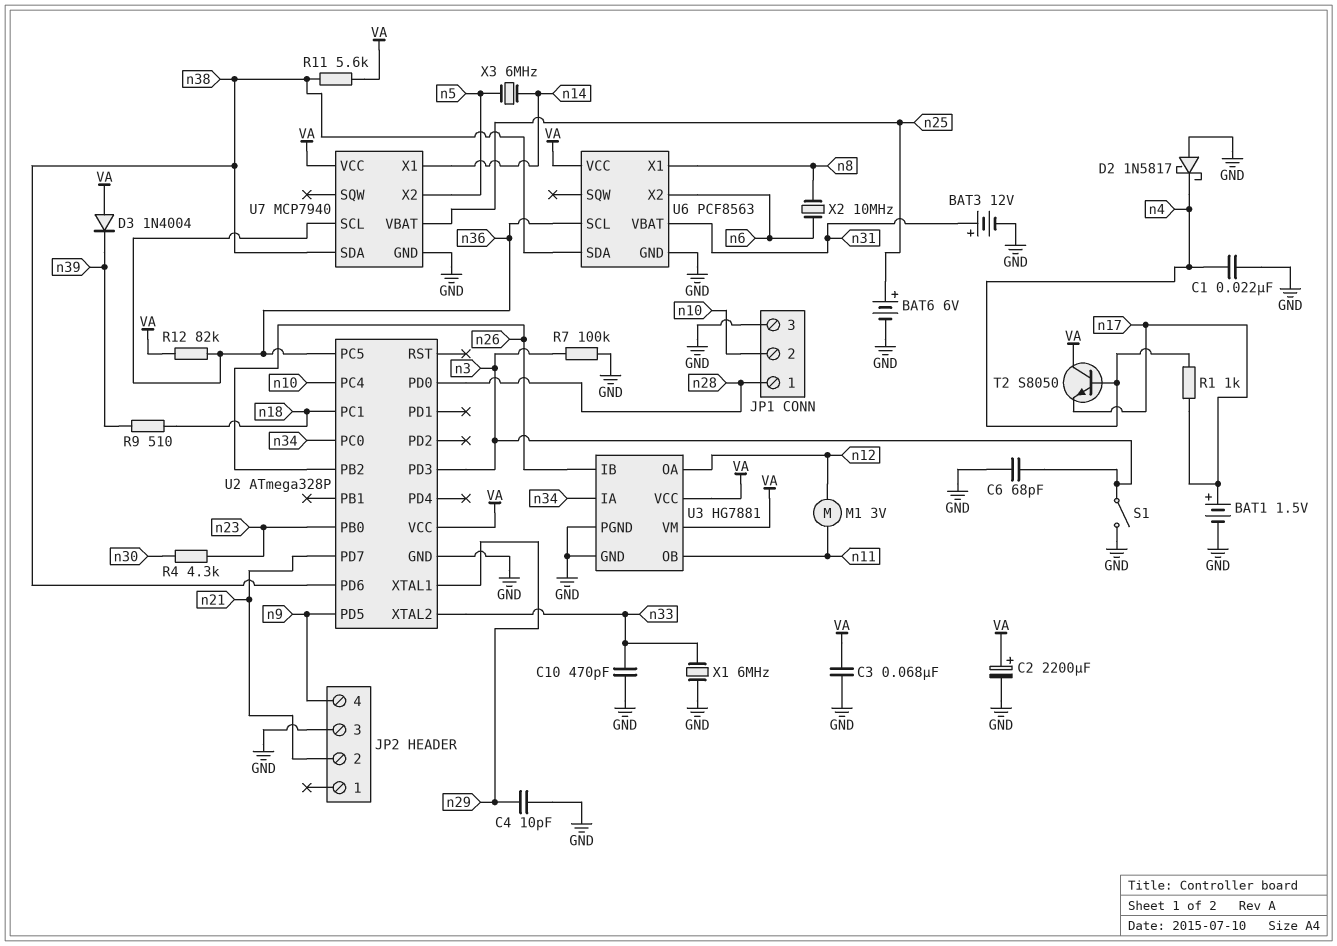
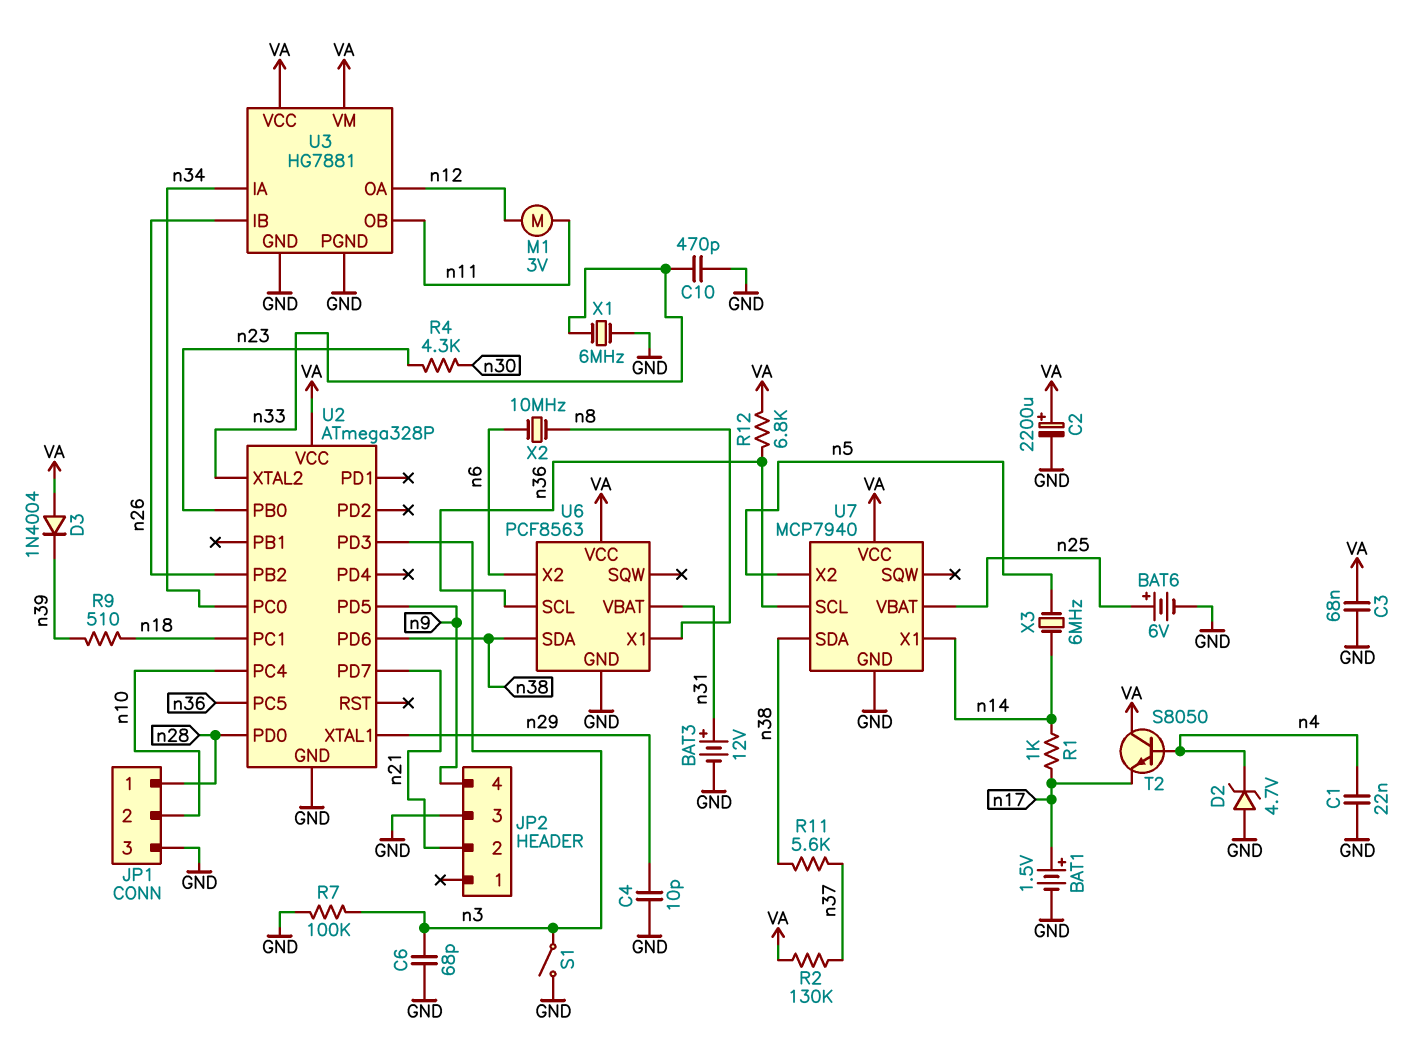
D2: schottky 1N5817 (A GND, K n4) -> zener 4.7V (A GND, K n4)
R1: 1k (n4, n17) -> 1k (n14, n17)
R2: none -> 130k (VA, n37)
R11: 5.6k (VA, n38) -> 5.6k (n37, n38)
R12: 82k (VA, n36) -> 6.8k (VA, n36)

